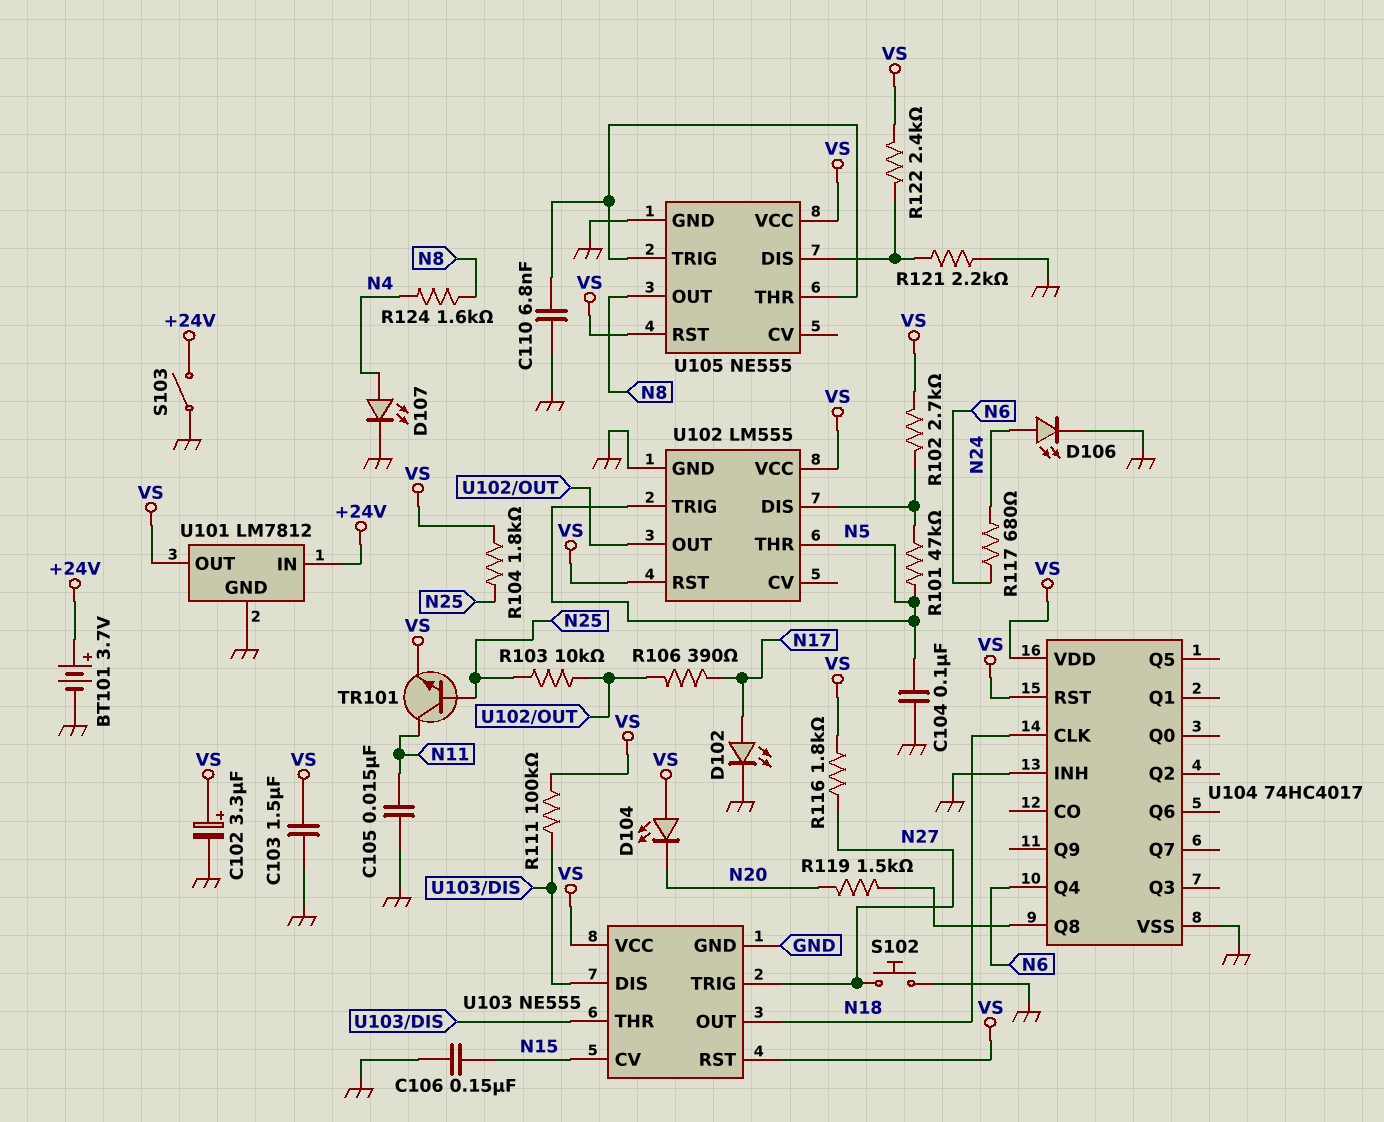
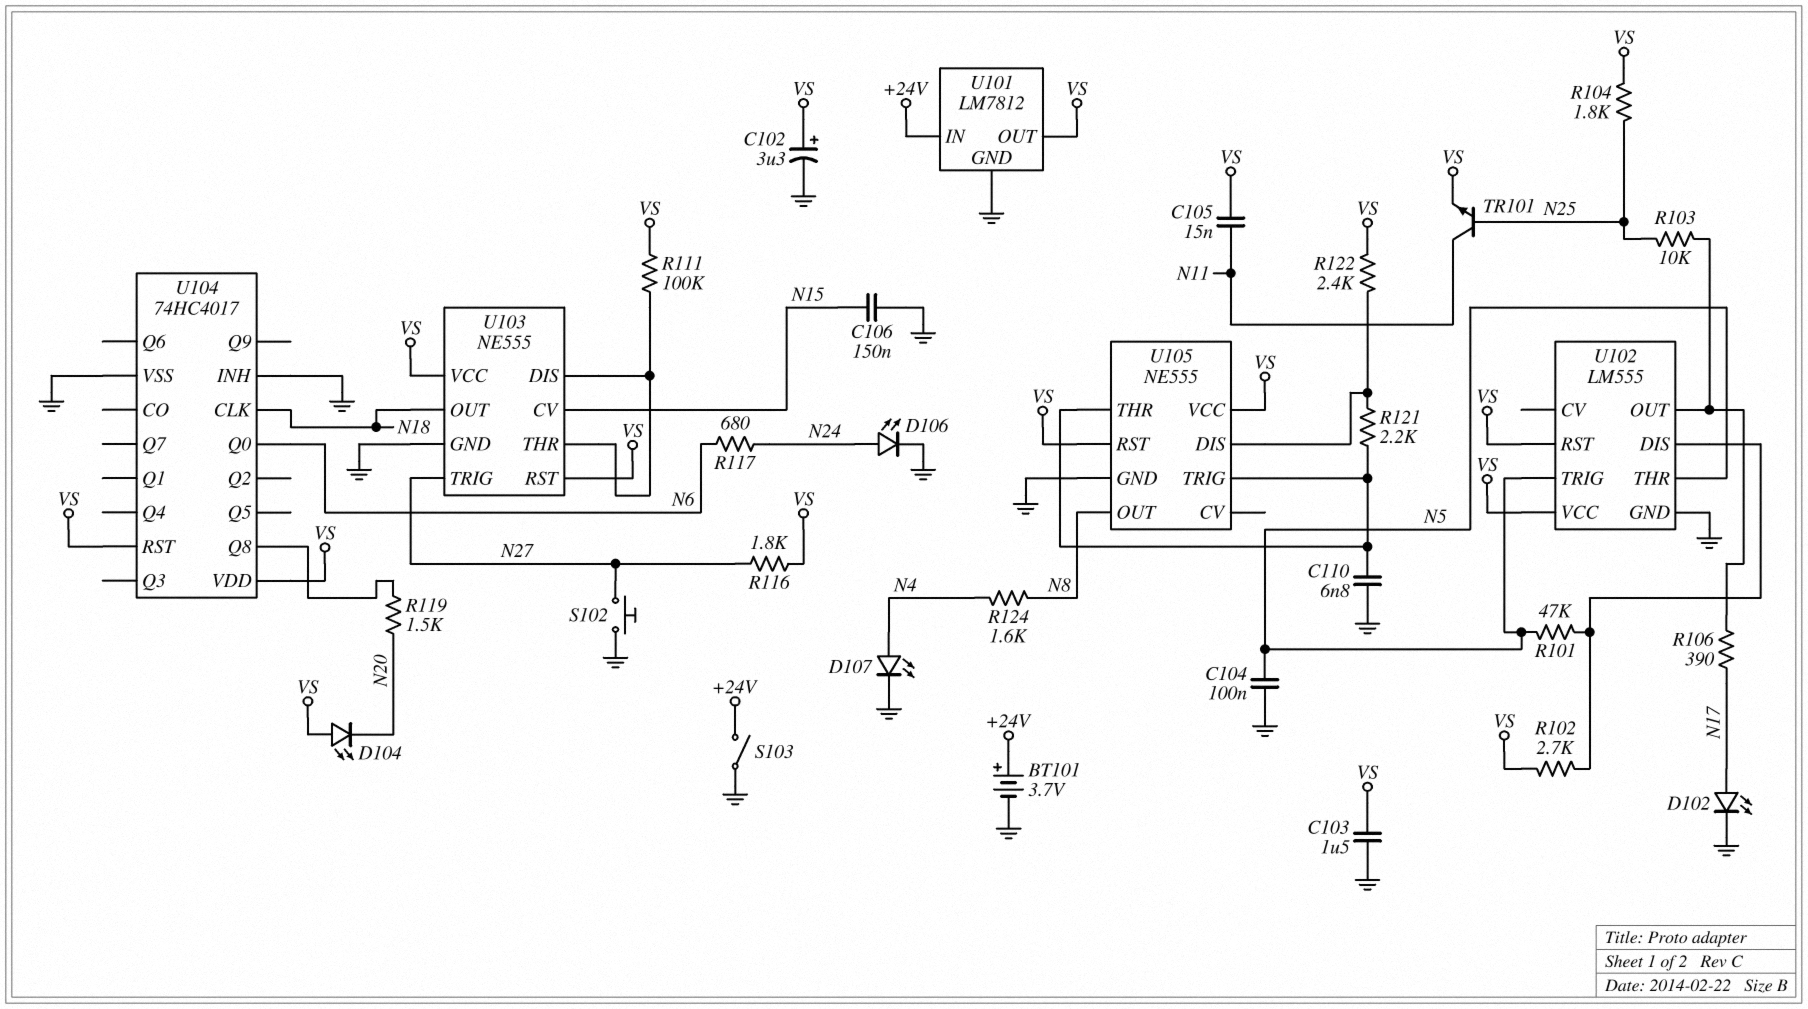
C105: 15nF (GND, N11) -> 15nF (N11, VS)
R121: 2.2k (GND, U105/DIS) -> 2.2k (U105/DIS, U105/THR)
U104 pin Q0: none -> N6
U104 pin Q4: N6 -> none

